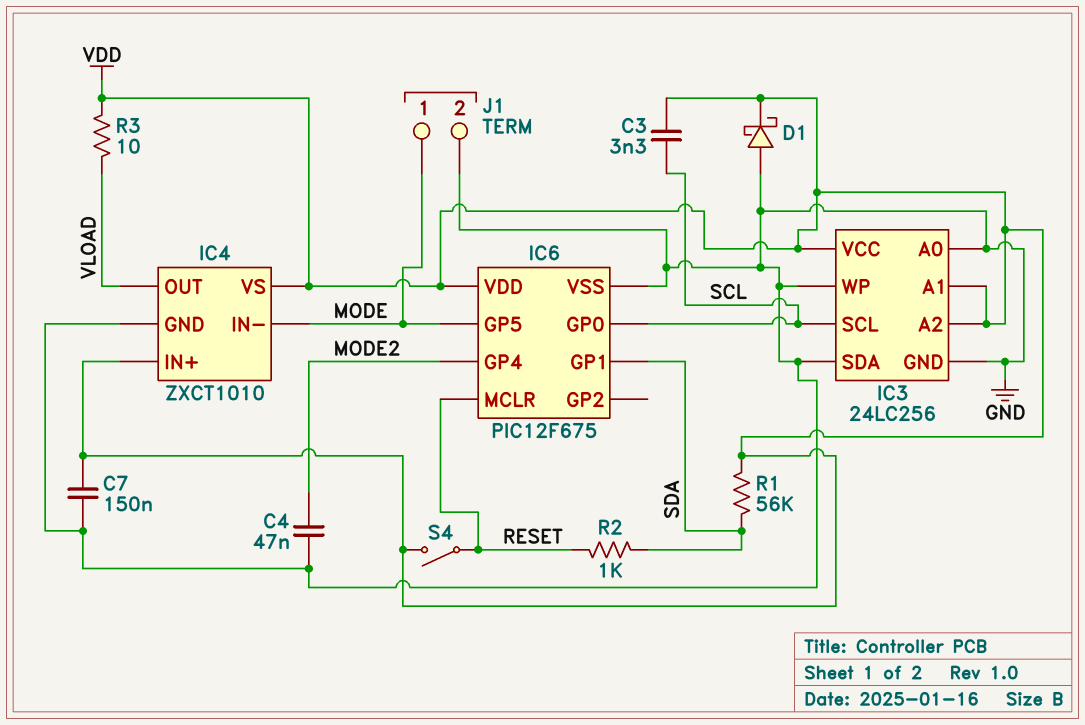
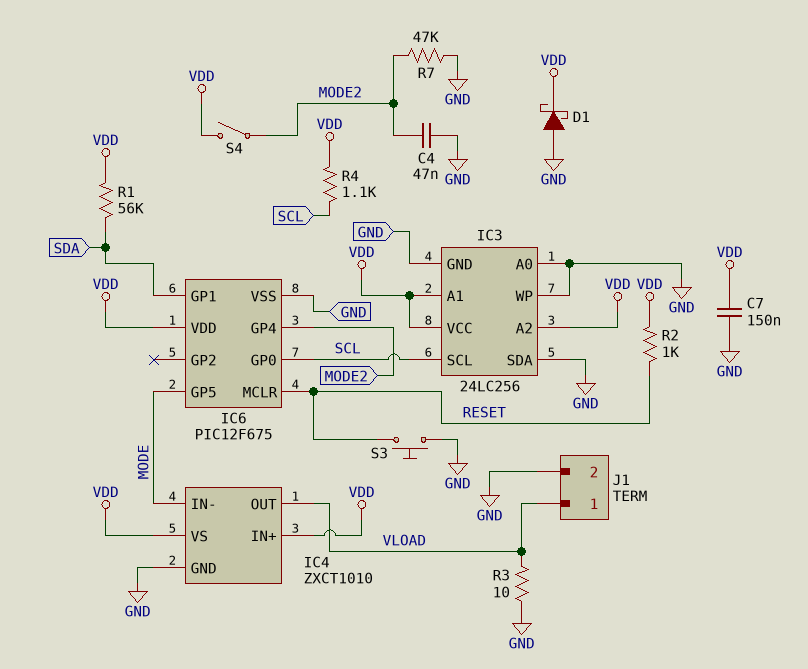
C3: 3.3nF (SCL, VDD) -> none
J1 pin 1: MODE -> VLOAD
R2: 1k (RESET, SDA) -> 1k (RESET, VDD)
R3: 10 (VDD, VLOAD) -> 10 (GND, VLOAD)
R4: none -> 1.1k (SCL, VDD)
R7: none -> 47k (GND, MODE2)
S3: none -> button (GND, RESET)
S4: switch (RESET, VDD) -> switch (MODE2, VDD)

